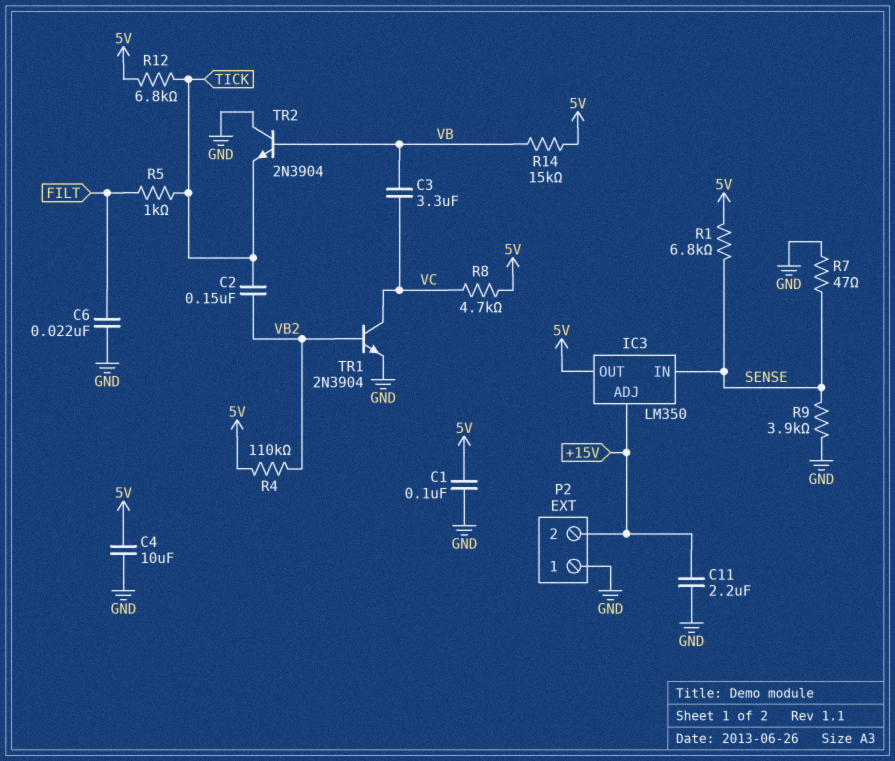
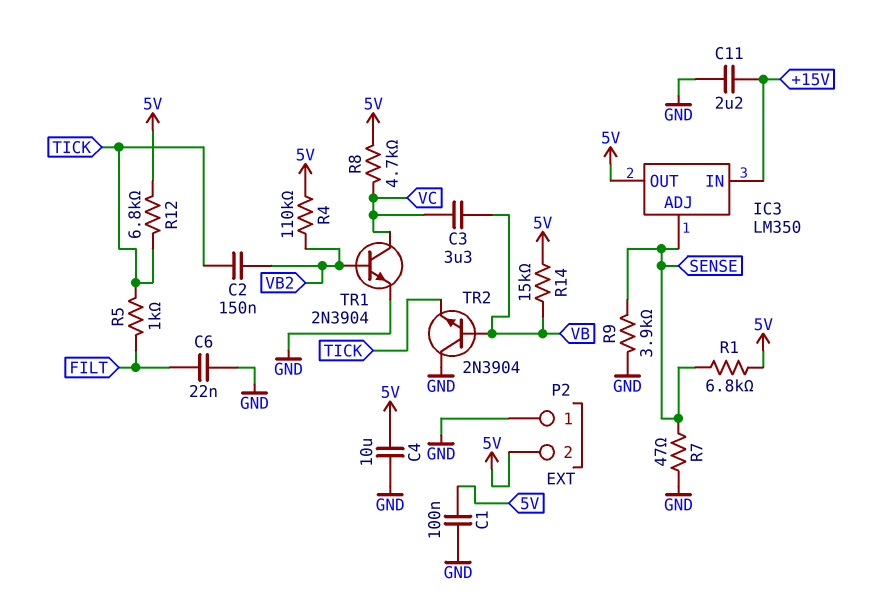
IC3 pin ADJ: +15V -> SENSE
IC3 pin IN: SENSE -> +15V
P2 pin 2: +15V -> 5V

